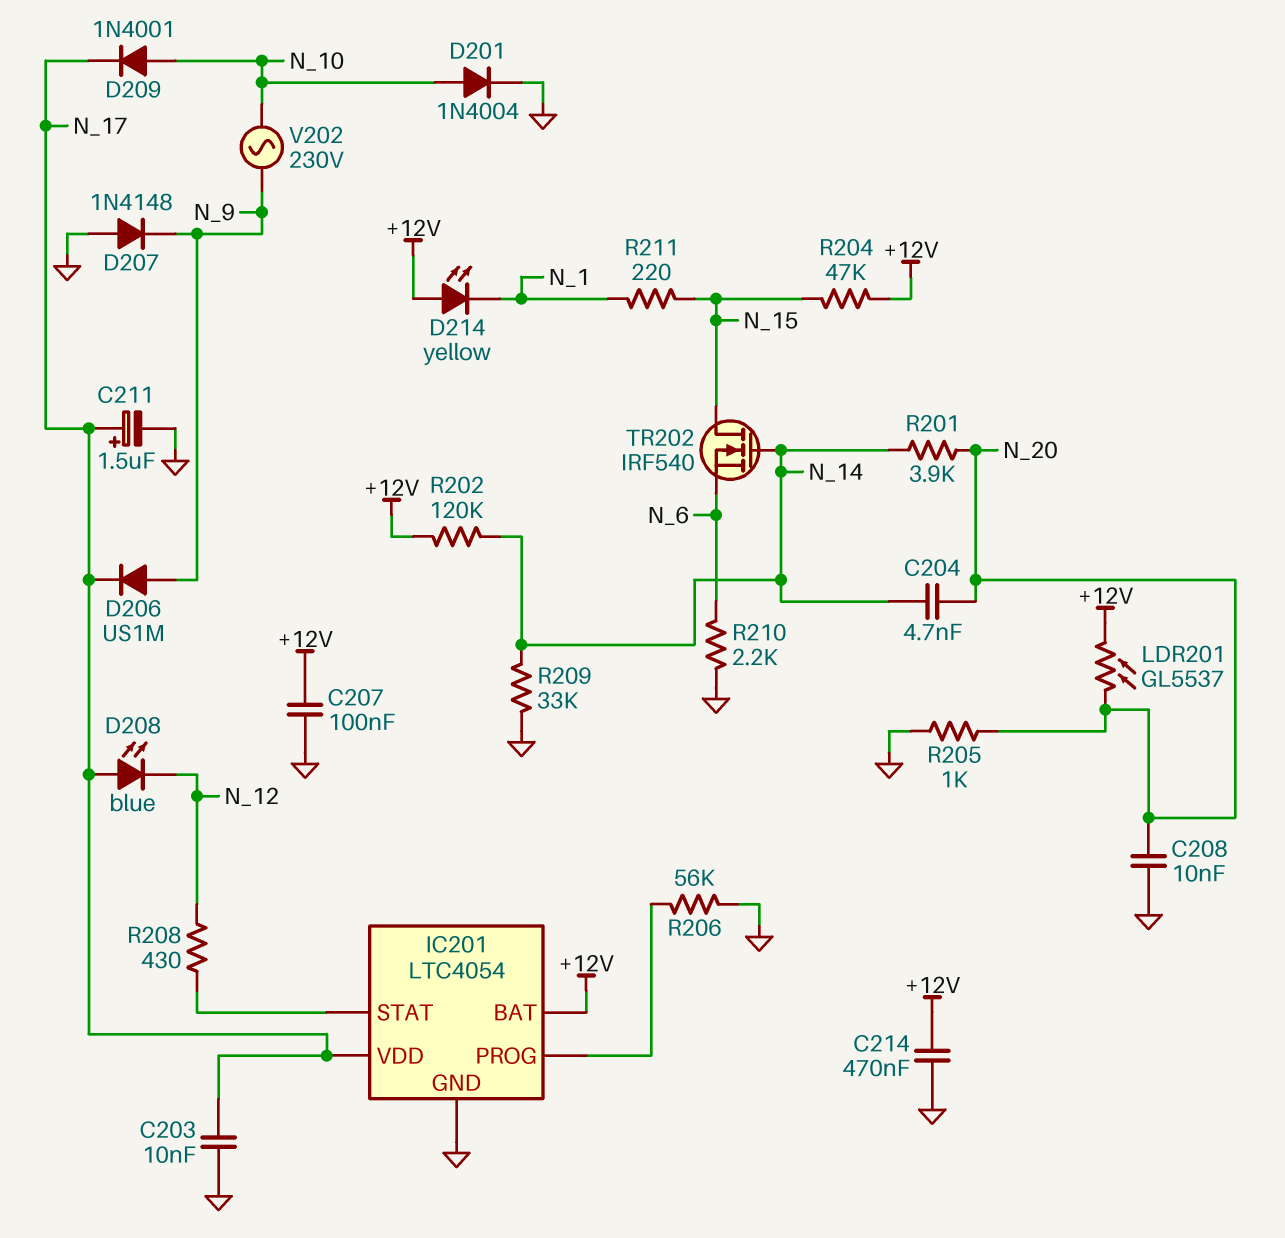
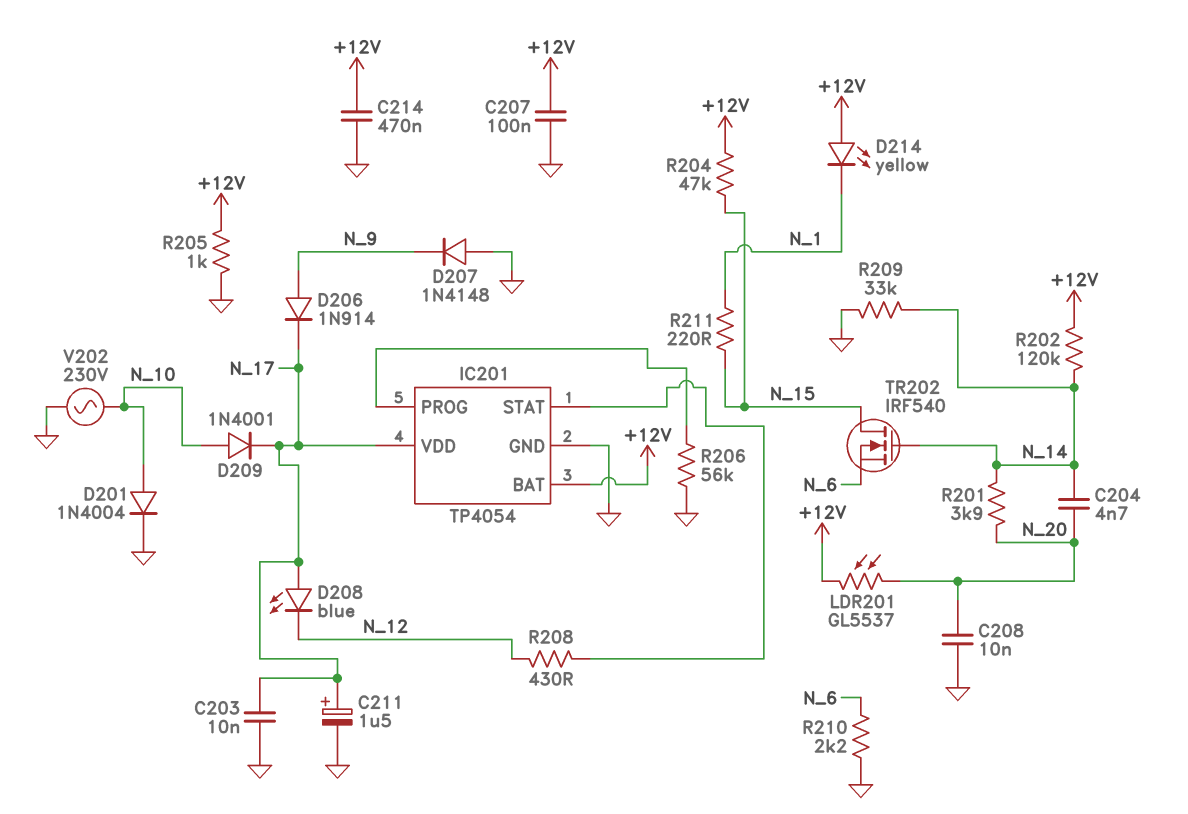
D206: diode US1M (A N_9, K N_17) -> diode 1N914 (A N_9, K N_17)
IC201: LTC4054 -> TP4054
R205: 1k (GND, N_20) -> 1k (+12V, GND)
V202: AC 230V (N_9, N_10) -> AC 230V (GND, N_10)

